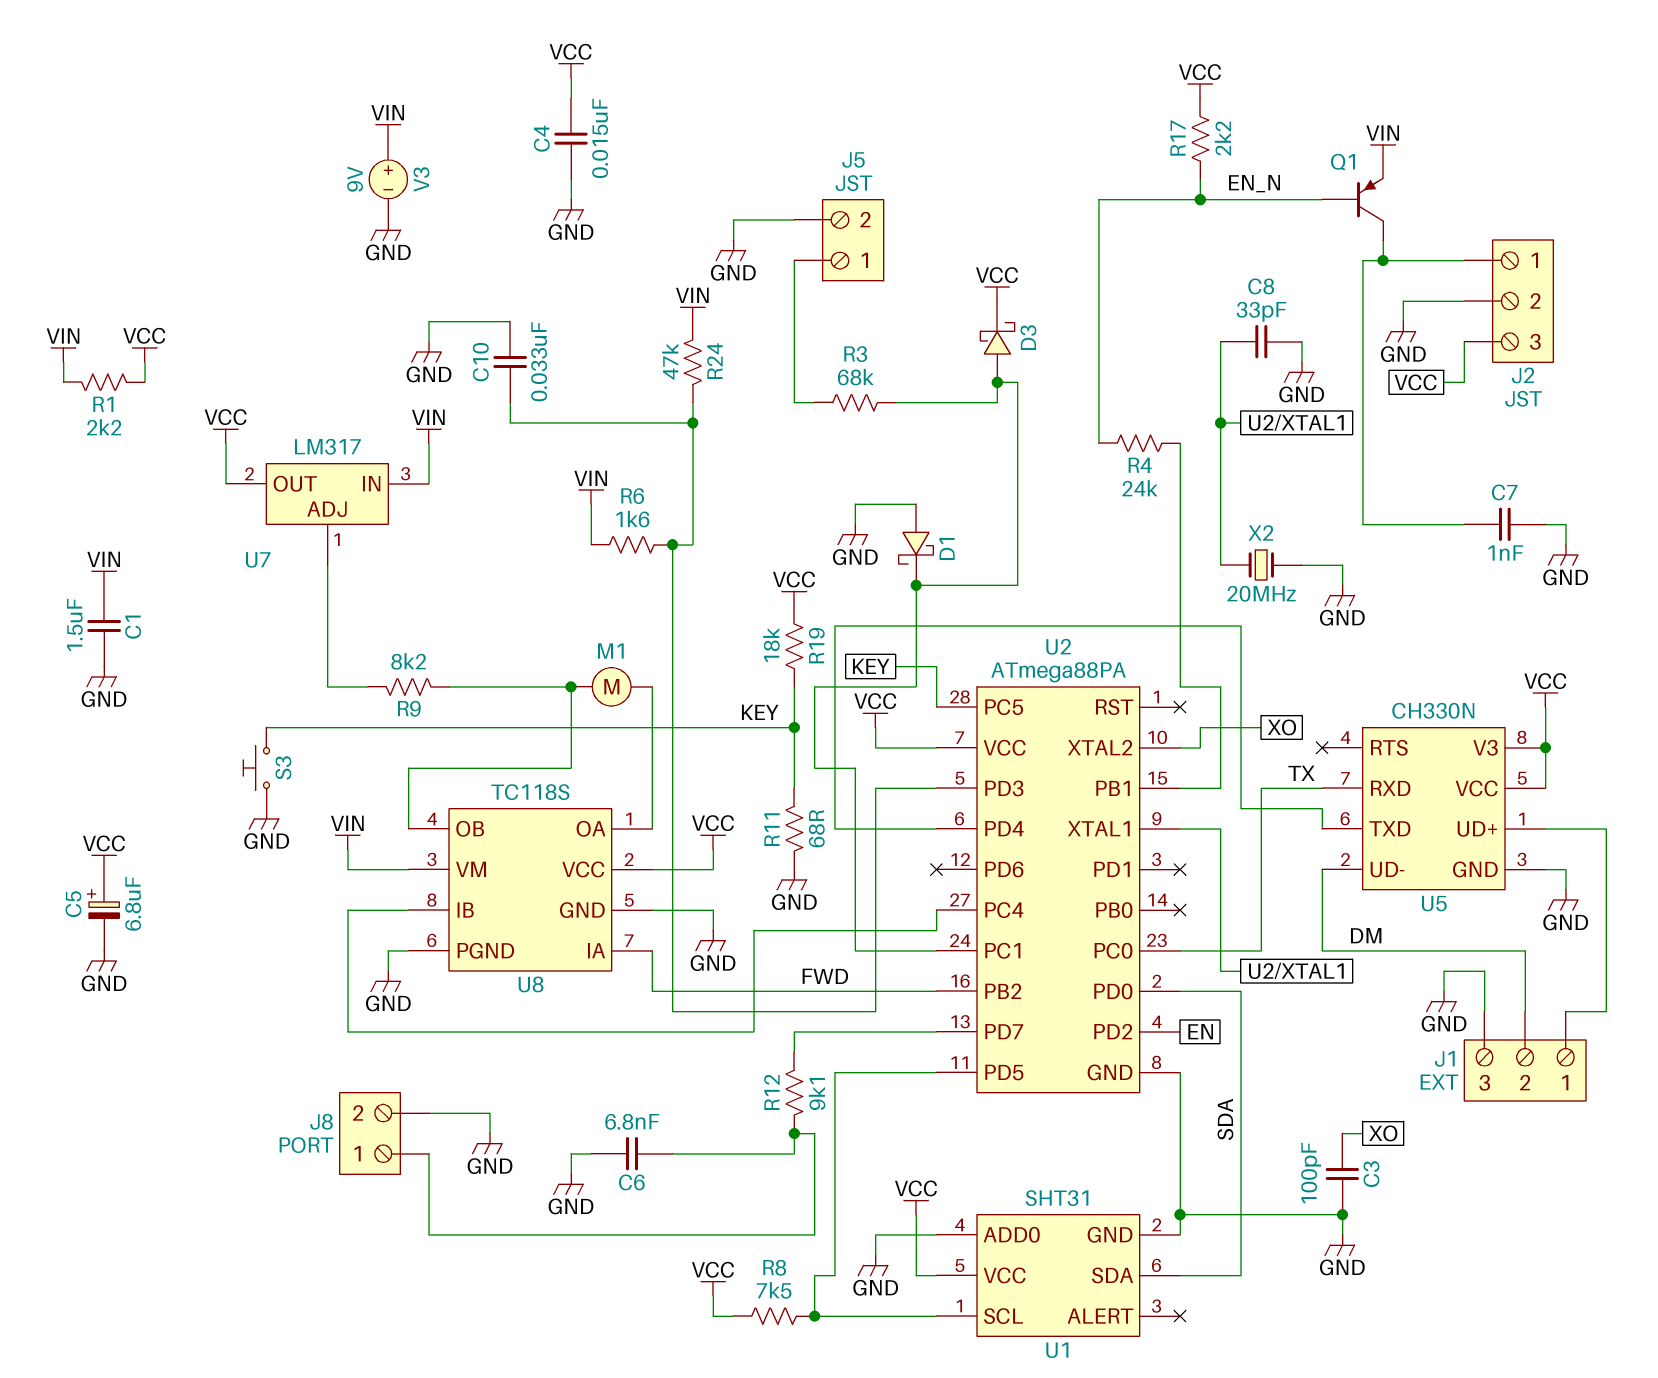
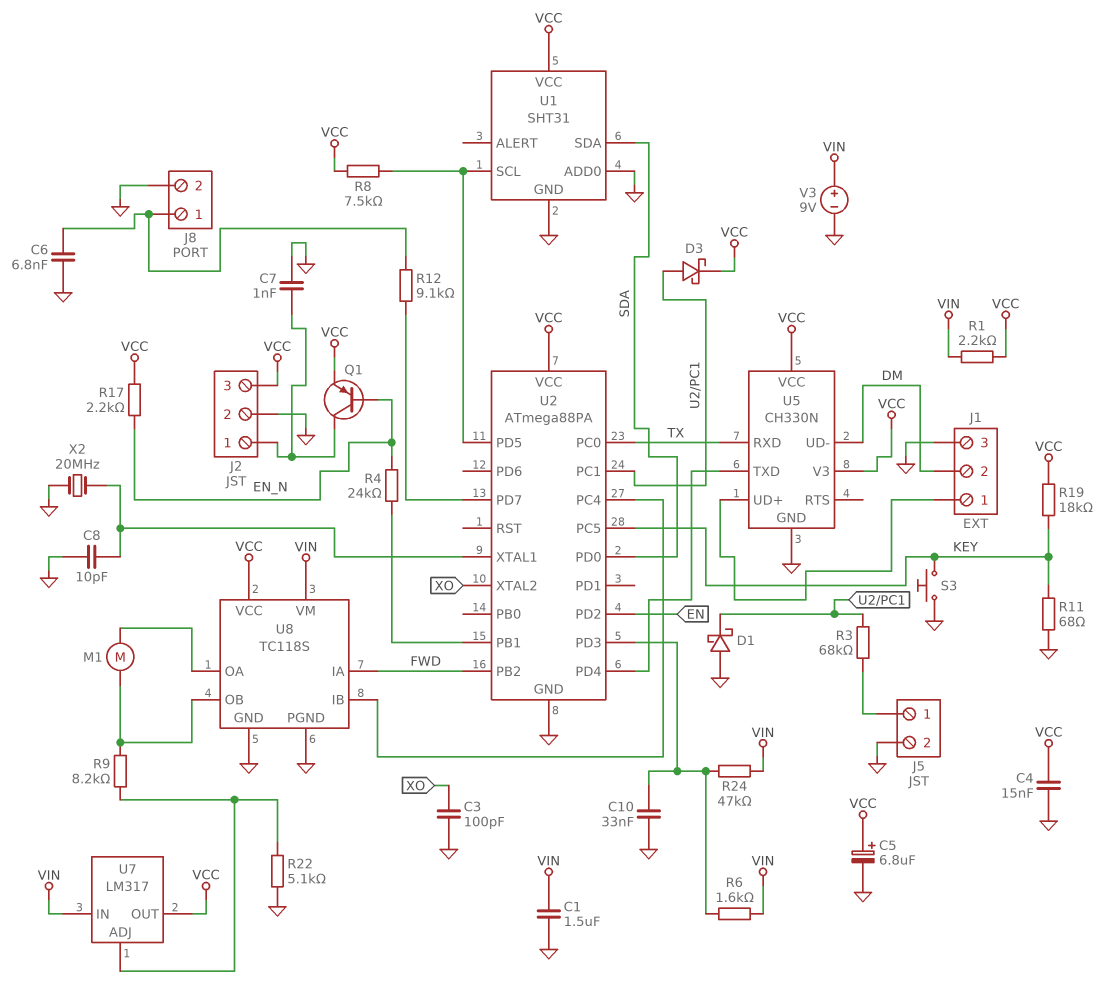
C8: 33pF (GND, U2/XTAL1) -> 10pF (GND, U2/XTAL1)
Q1: PNP (B EN_N, C J2/1, E VIN) -> PNP (B EN_N, C J2/1, E VCC)
R22: none -> 5.1k (GND, U7/ADJ)

